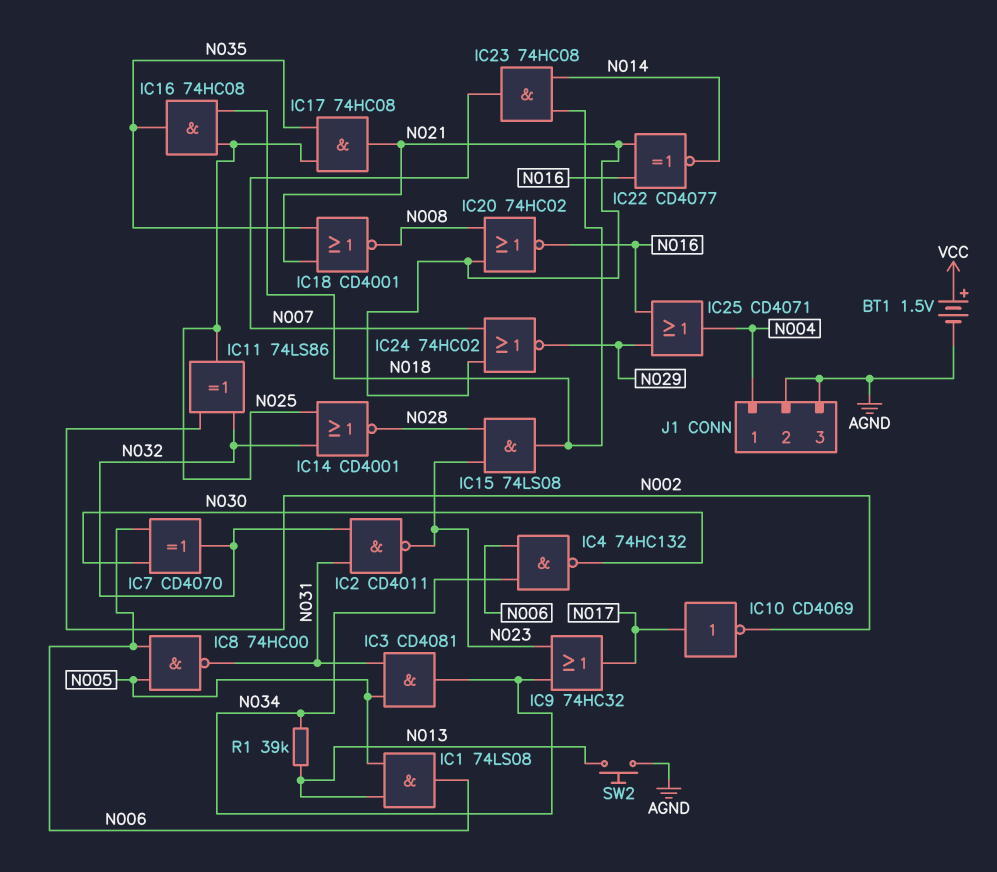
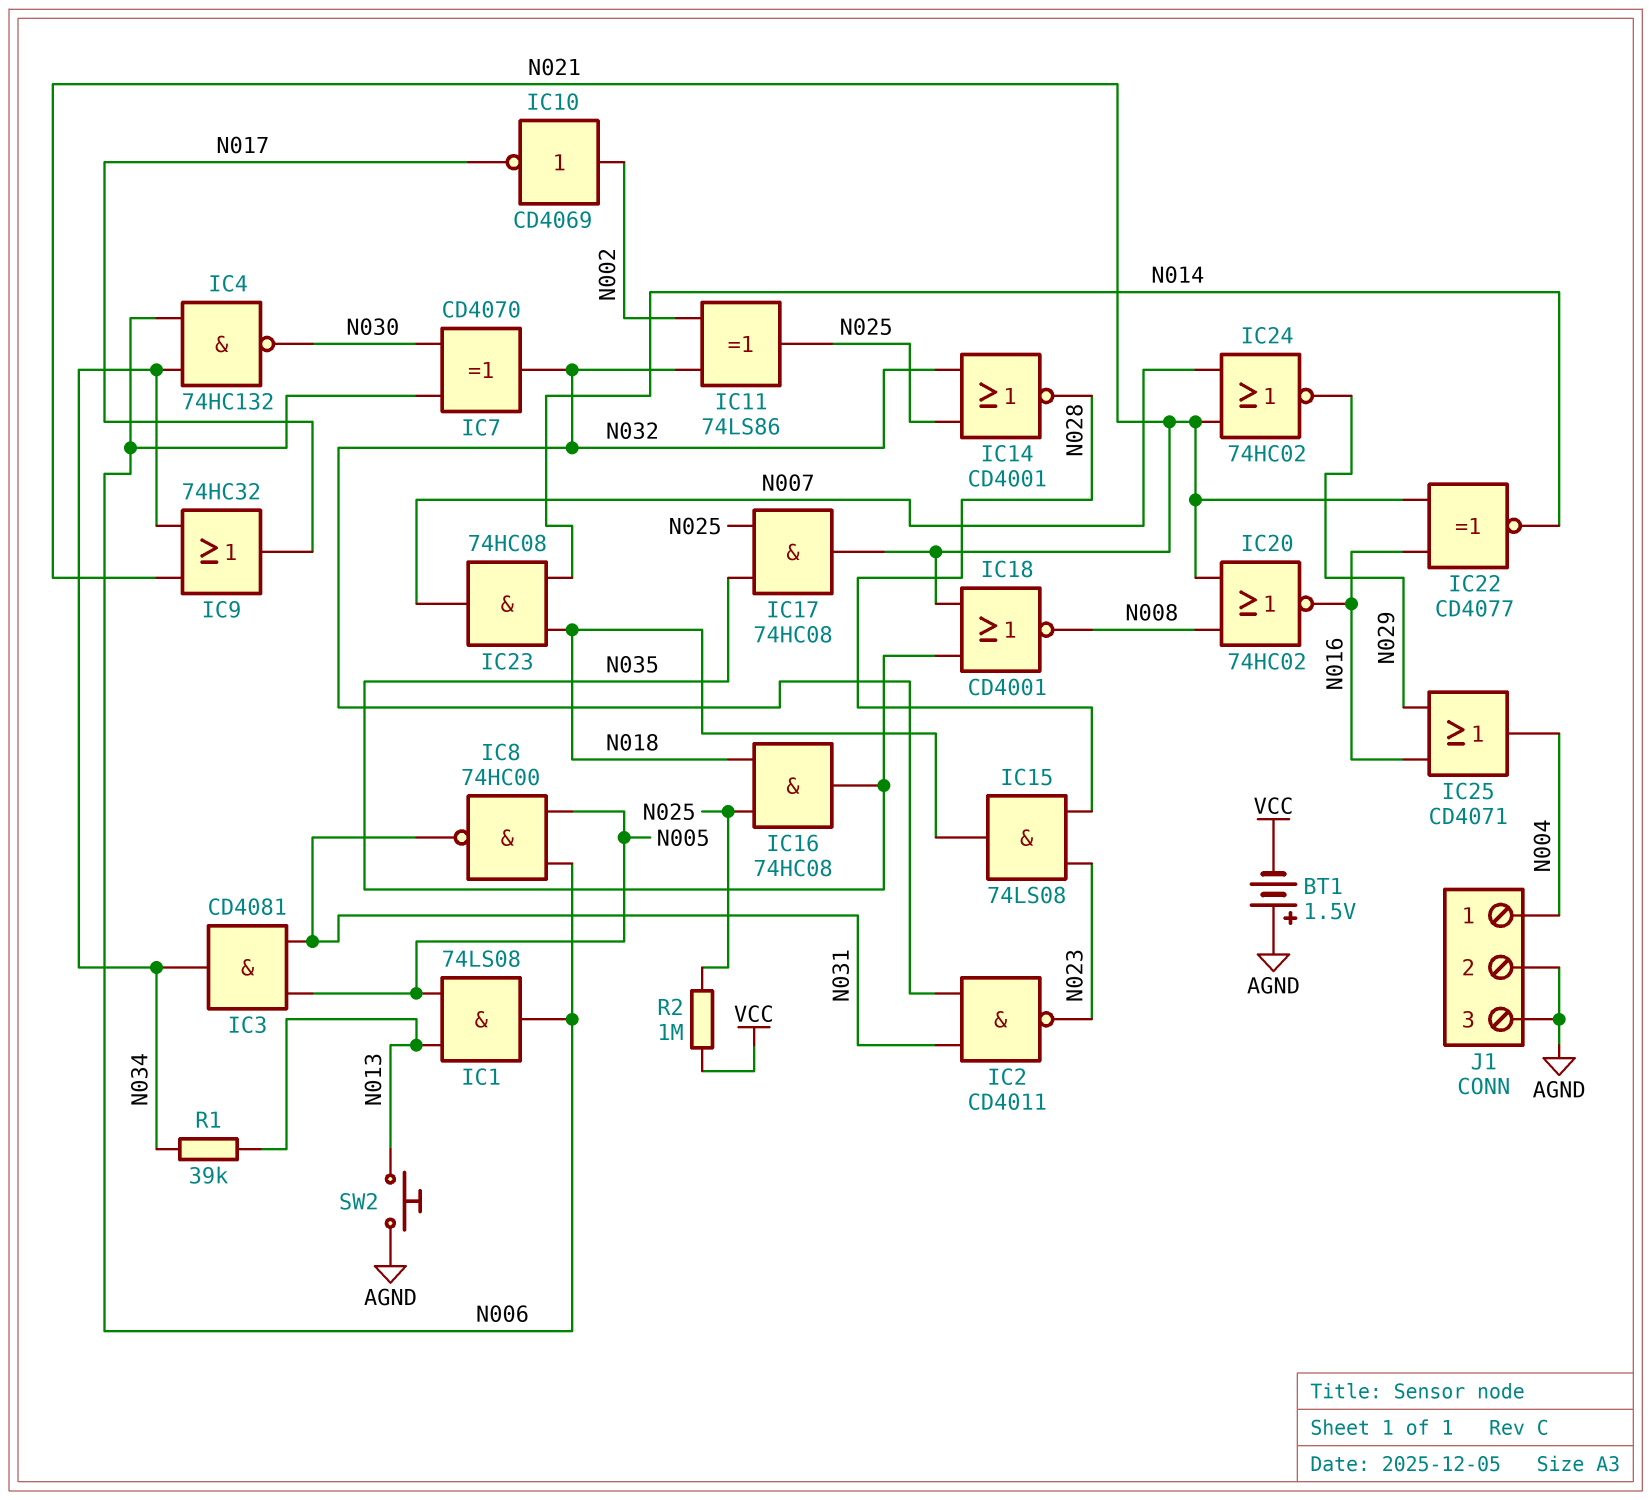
BT1: 1.5V (plus VCC, minus AGND) -> 1.5V (plus AGND, minus VCC)
IC9: OR 74HC32 (in N023, in N034, out N017) -> OR 74HC32 (in N021, in N034, out N017)
IC10: NOT CD4069 (in N017, out N002) -> NOT CD4069 (in N002, out N017)
R2: none -> 1M (N025, VCC)

